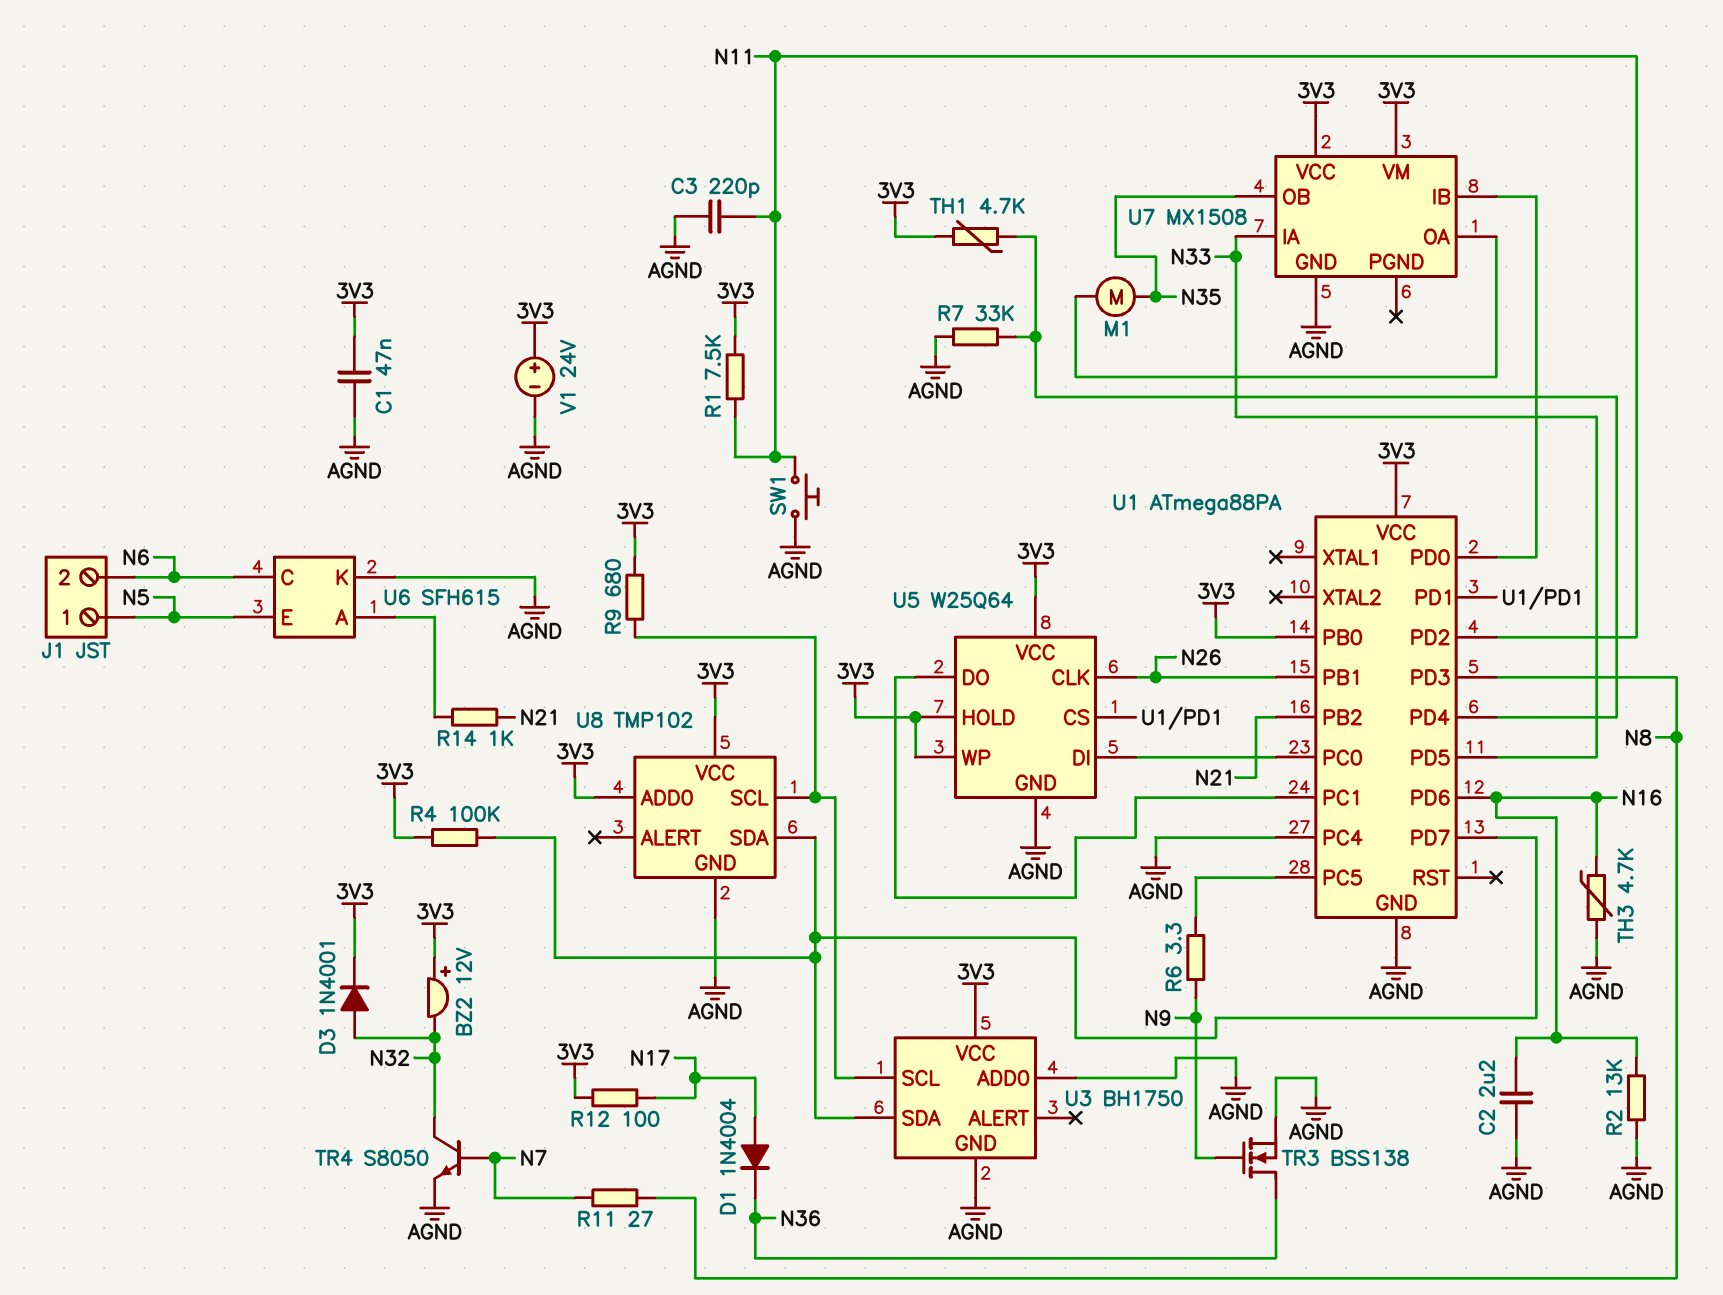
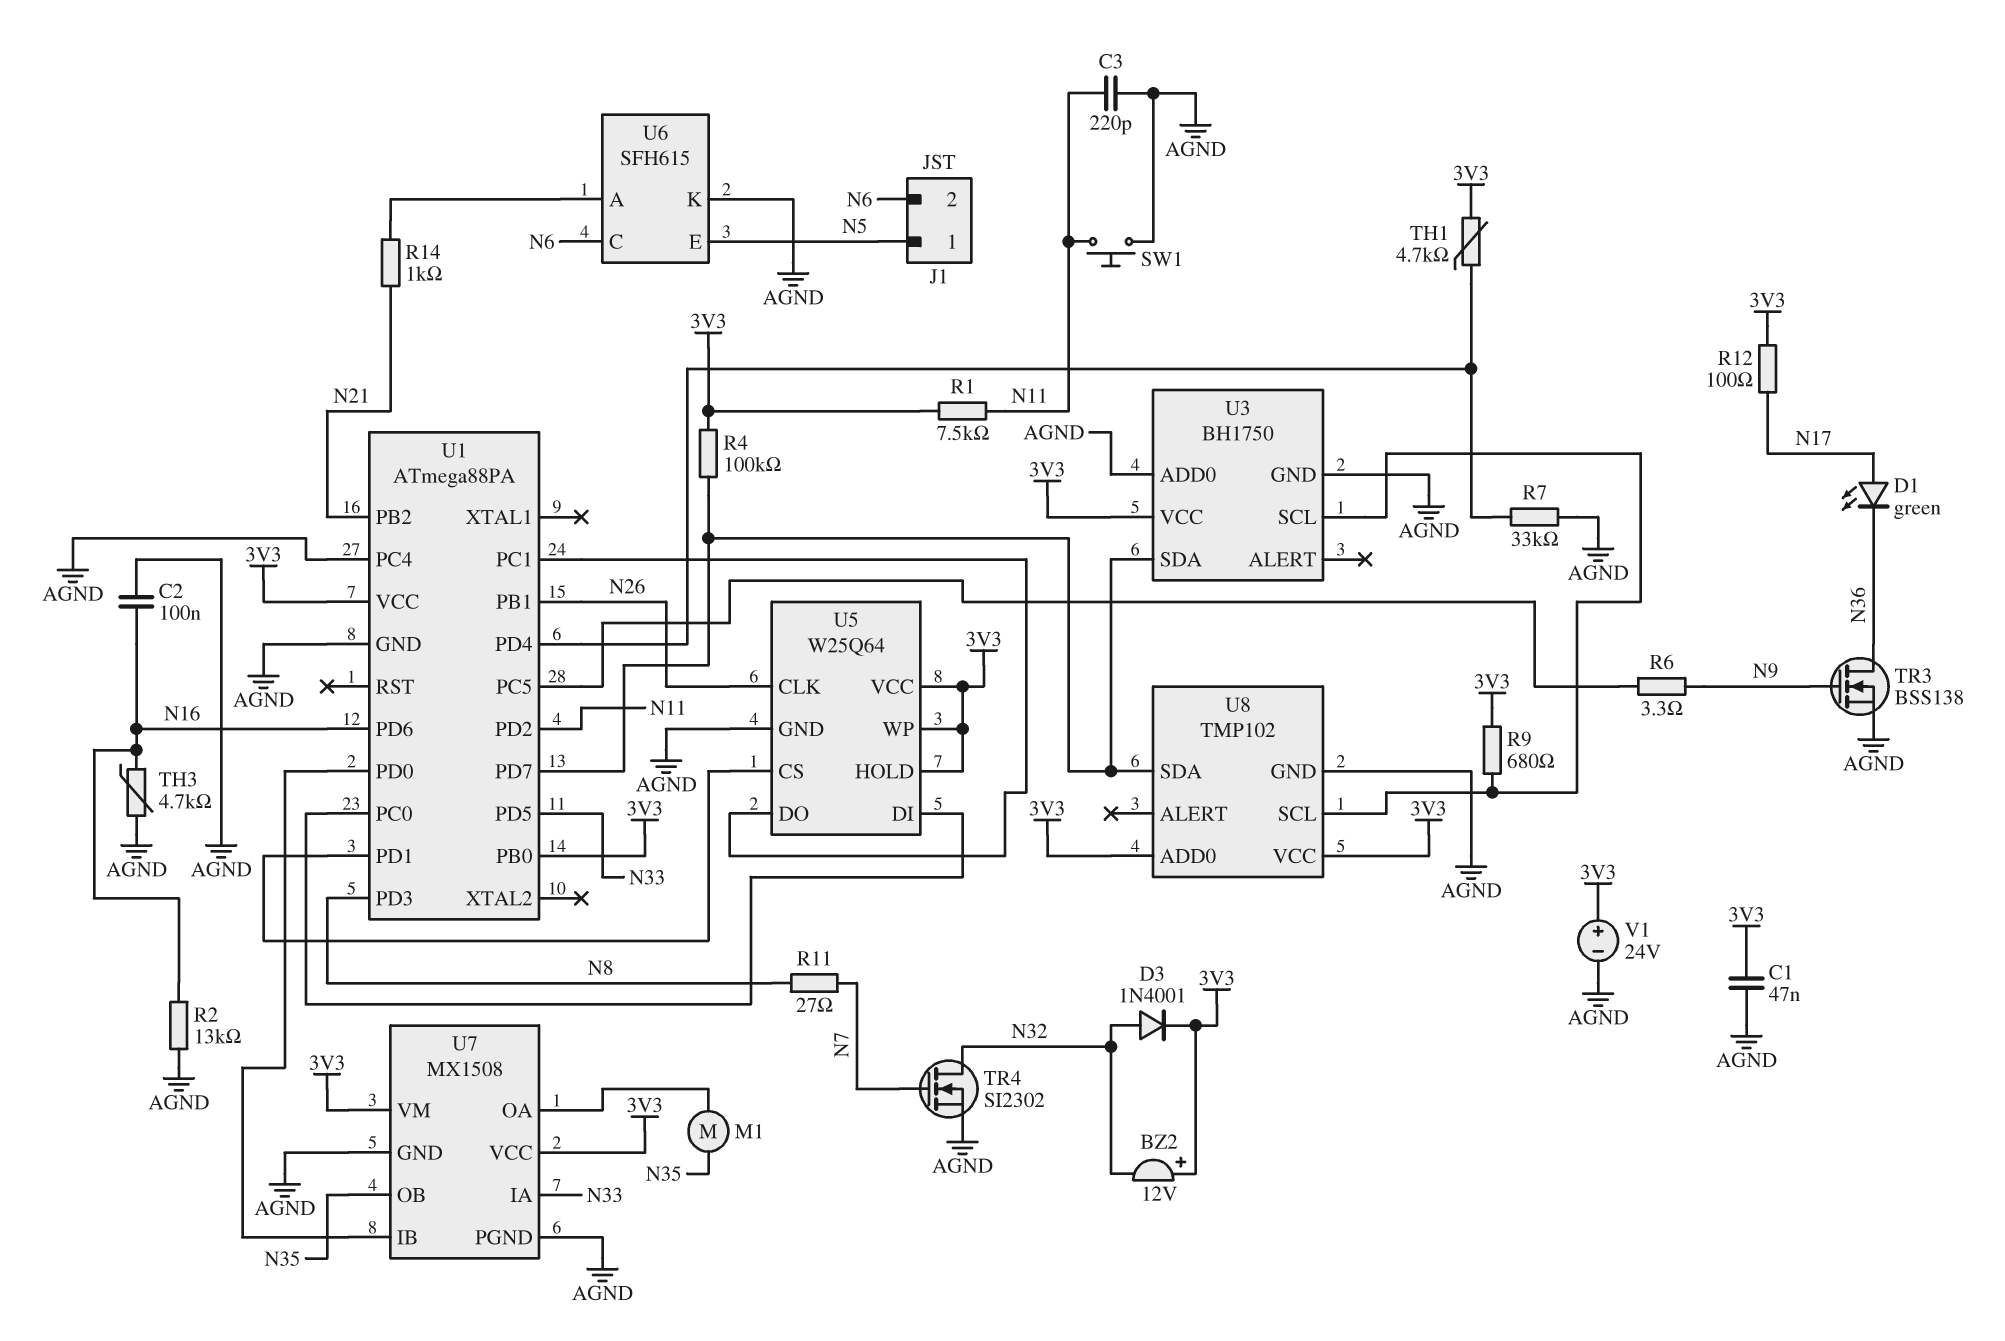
C2: 2.2uF (AGND, N16) -> 100nF (AGND, N16)
D1: diode 1N4004 (A N17, K N36) -> LED green (A N17, K N36)
TR4: NPN S8050 (B N7, C N32, E AGND) -> NMOS SI2302 (G N7, D N32, S AGND)
U7 pin PGND: none -> AGND

